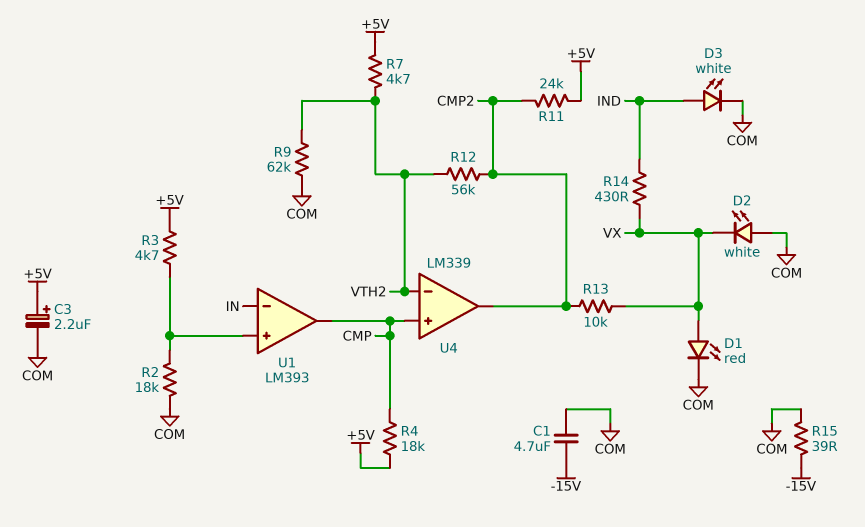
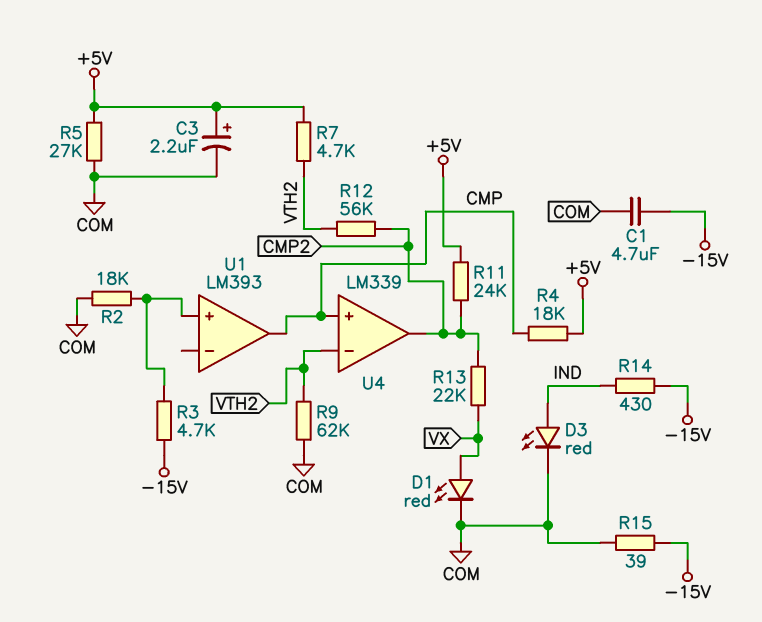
D2: LED white (A COM, K VX) -> none
D3: LED white (A IND, K COM) -> LED red (A IND, K COM)
R3: 4.7k (+5V, U1/in+) -> 4.7k (-15V, U1/in+)
R5: none -> 27k (+5V, COM)
R13: 10k (CMP2, VX) -> 22k (CMP2, VX)
R14: 430 (IND, VX) -> 430 (-15V, IND)
U1 pin in-: IN -> none

